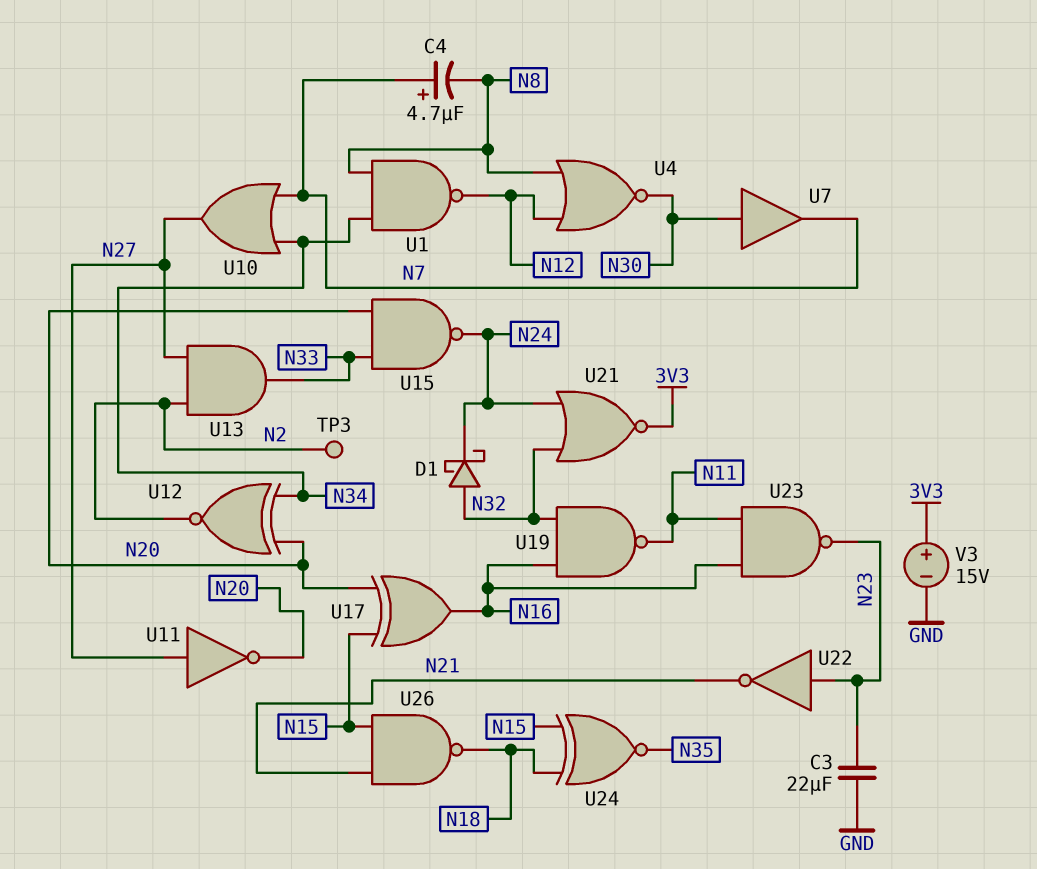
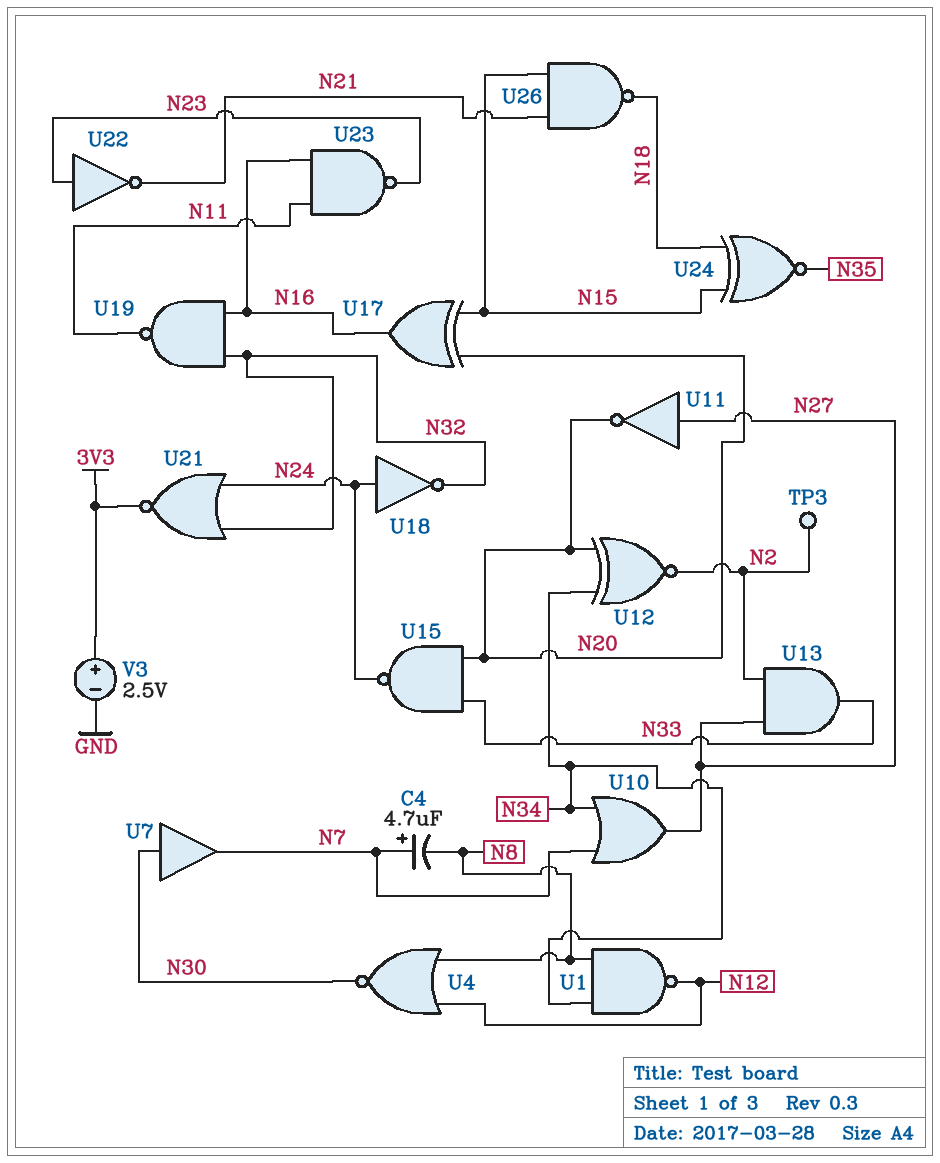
C3: 22uF (GND, N23) -> none
D1: schottky (A N32, K N24) -> none
U18: none -> NOT (in N24, out N32)
V3: 15V (plus 3V3, minus GND) -> 2.5V (plus 3V3, minus GND)

